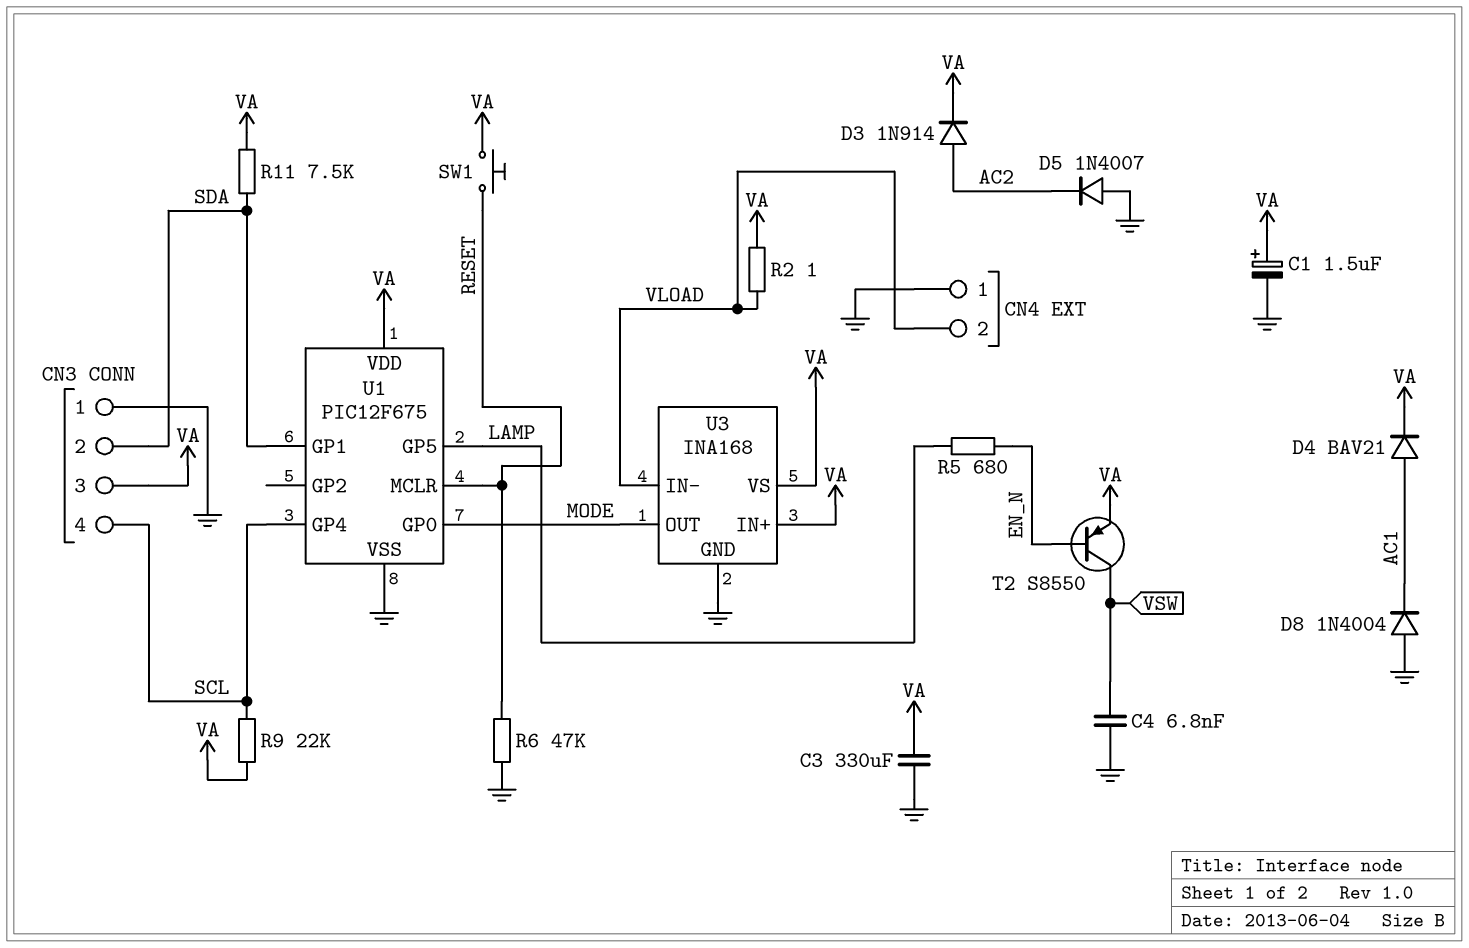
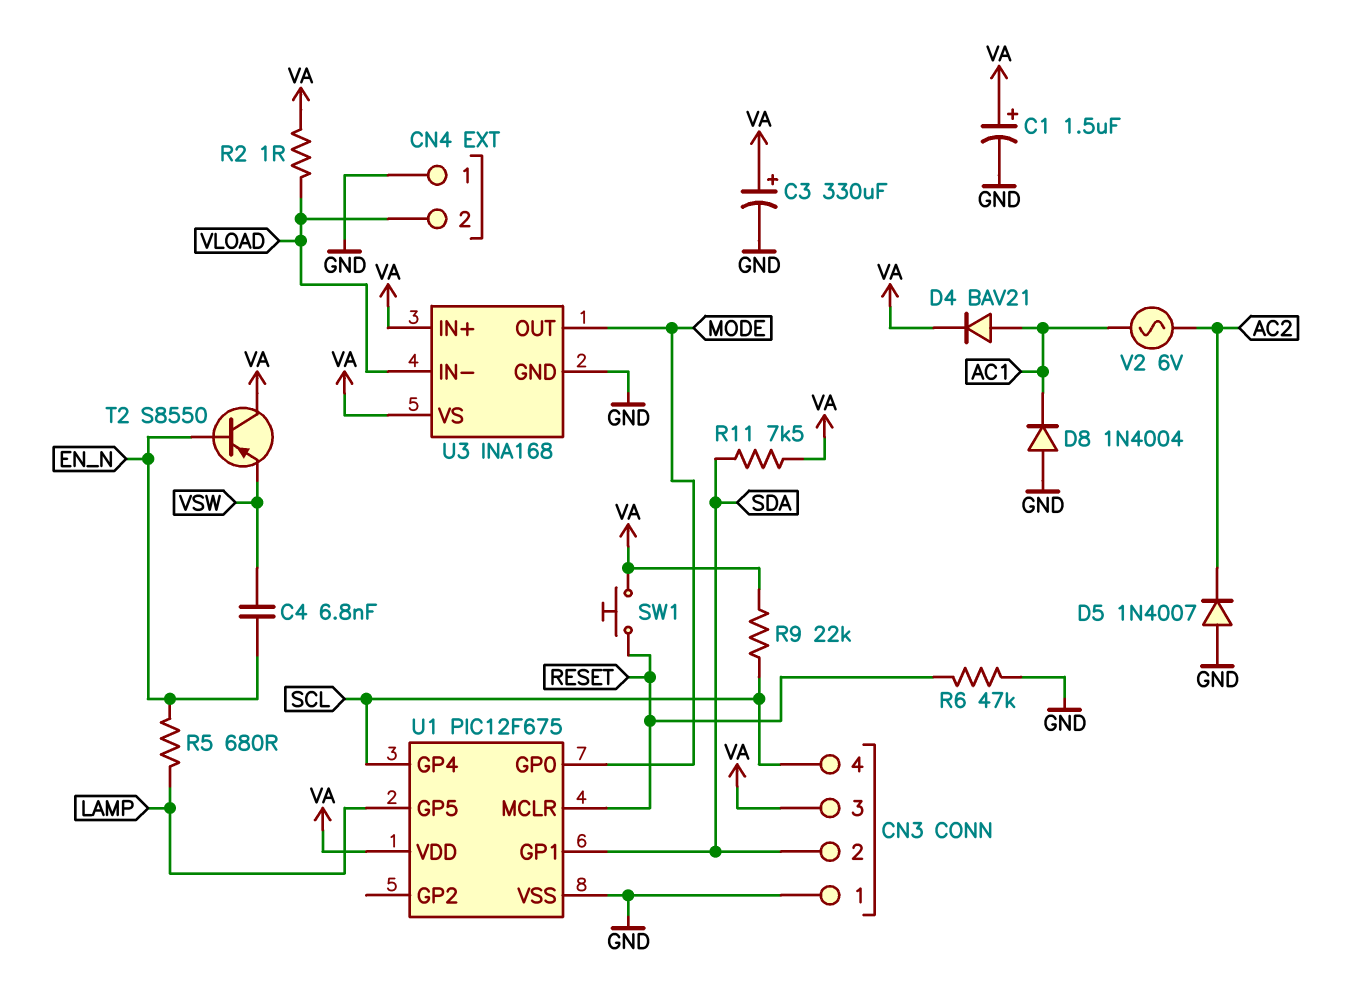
C3: 330uF (GND, VA) -> 330uF (plus VA, minus GND)
C4: 6.8nF (GND, VSW) -> 6.8nF (EN_N, VSW)
D3: diode 1N914 (A AC2, K VA) -> none
T2: PNP S8550 (B EN_N, C VSW, E VA) -> PNP S8550 (B EN_N, C VA, E VSW)
V2: none -> AC 6V (AC1, AC2)

